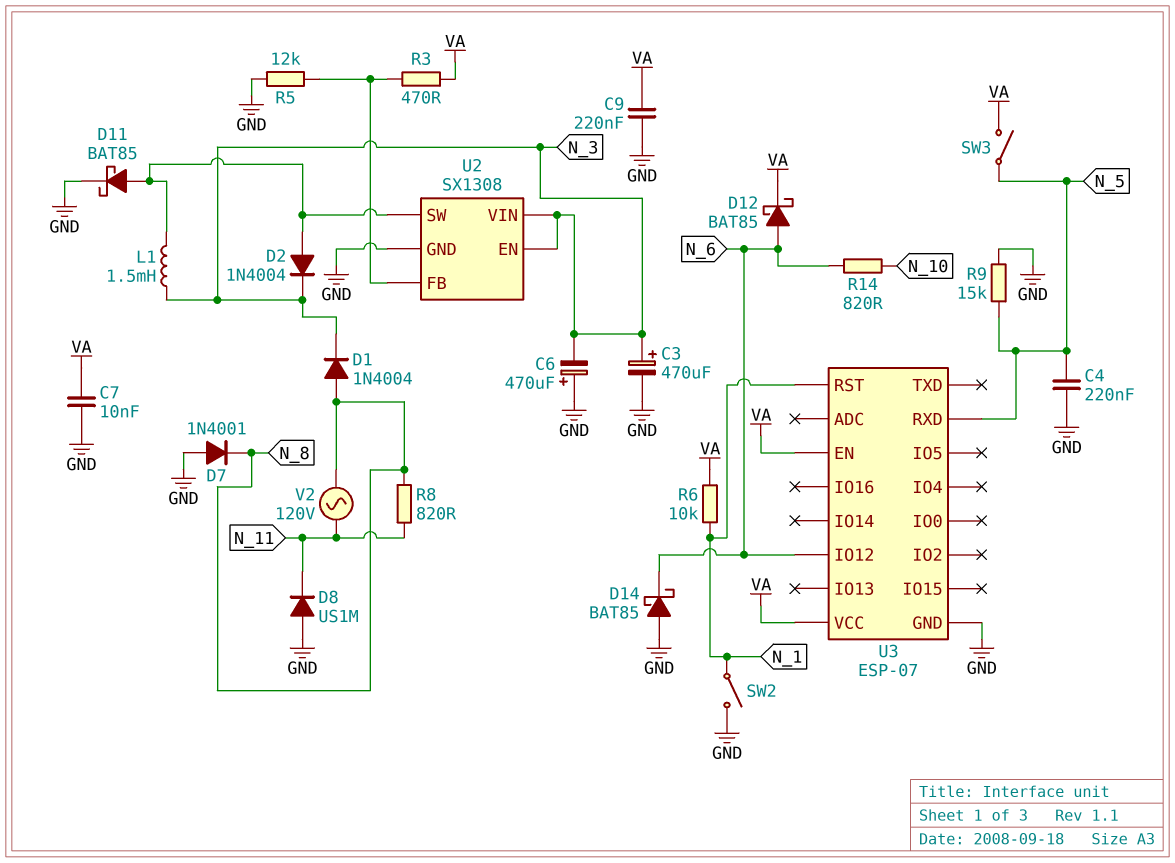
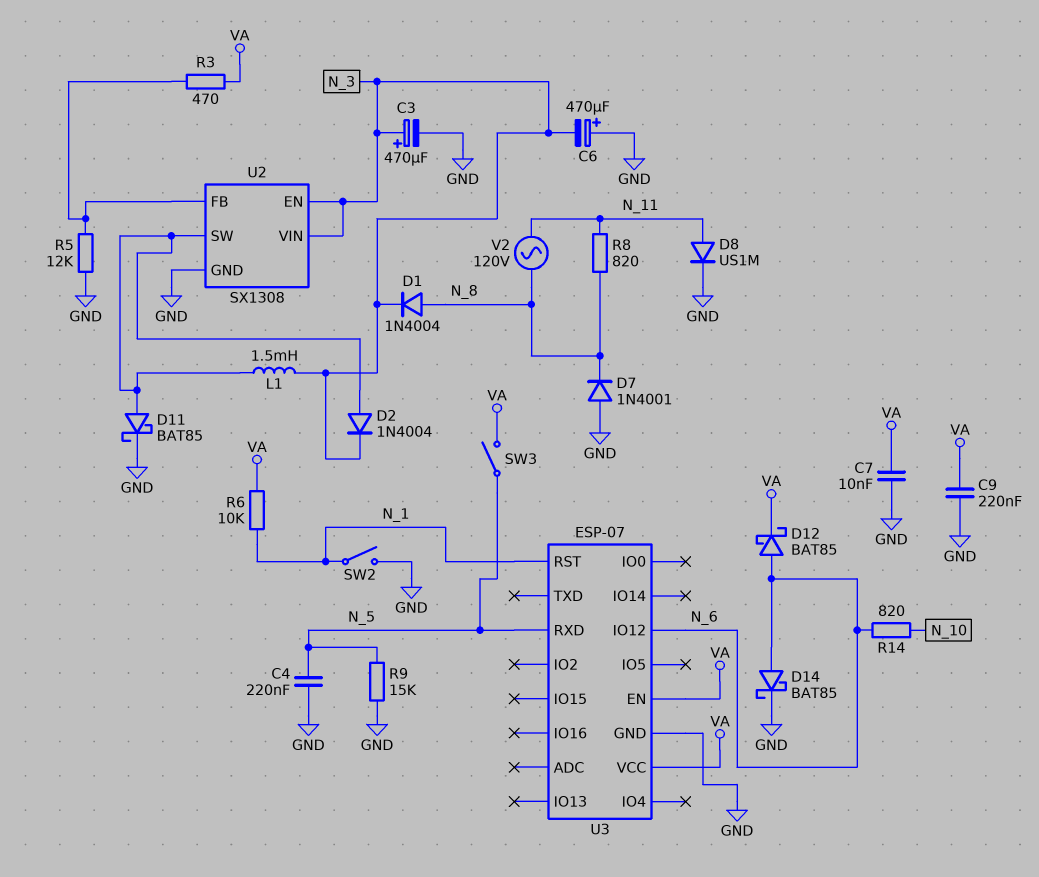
D8: diode US1M (A GND, K N_11) -> diode US1M (A N_11, K GND)
D14: schottky BAT85 (A GND, K N_6) -> schottky BAT85 (A N_6, K GND)

